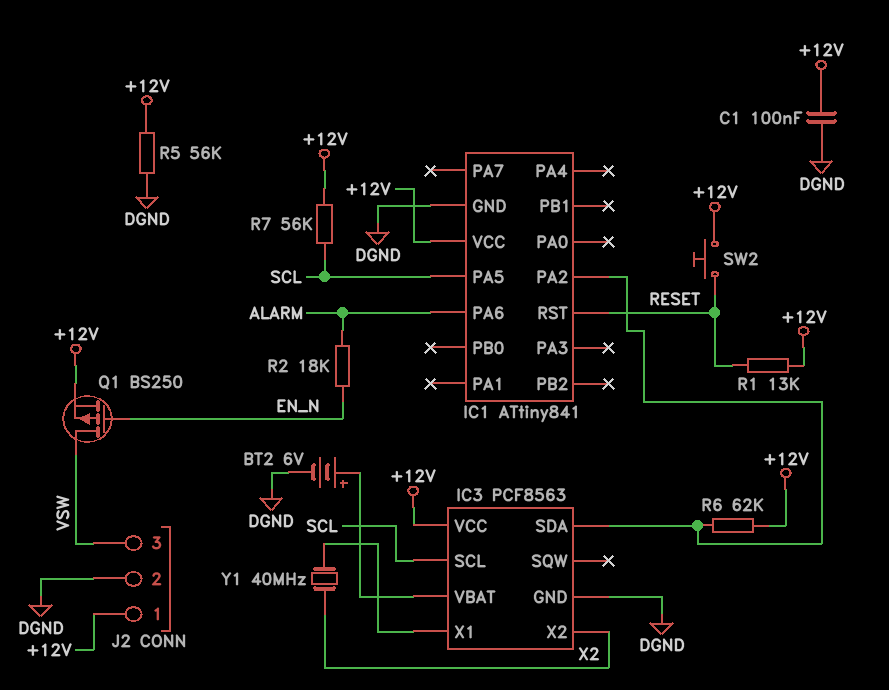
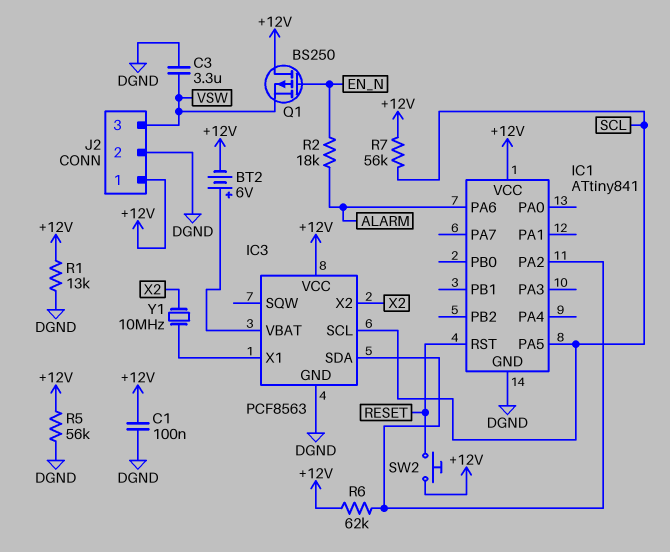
BT2: 6V (plus IC3/VBAT, minus DGND) -> 6V (plus IC3/VBAT, minus +12V)
C3: none -> 3.3uF (DGND, VSW)
Q1: PMOS BS250 (G EN_N, D VSW, S +12V) -> PMOS BS250 (G EN_N, D +12V, S VSW)
R1: 13k (+12V, RESET) -> 13k (+12V, DGND)
Y1: 40MHz (IC3/X1, X2) -> 10MHz (IC3/X1, X2)

